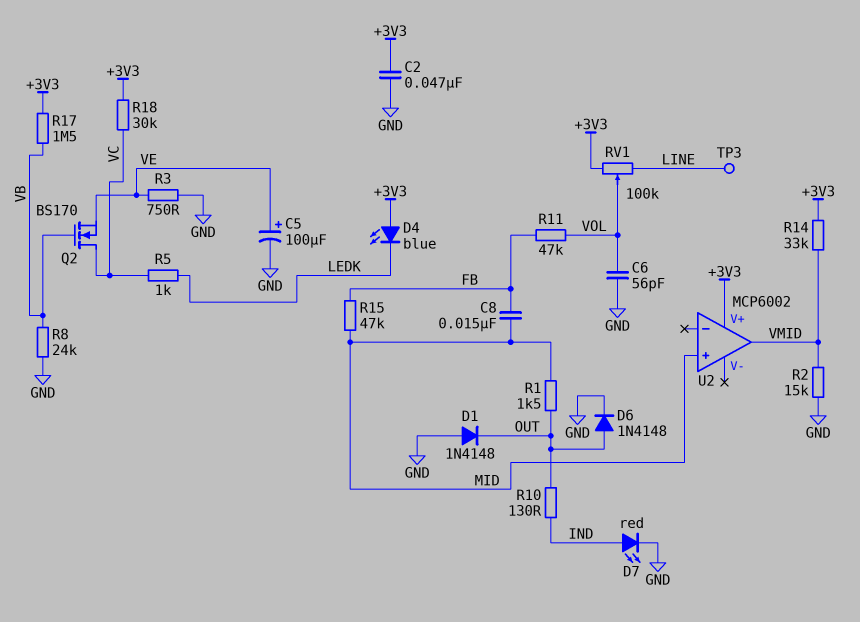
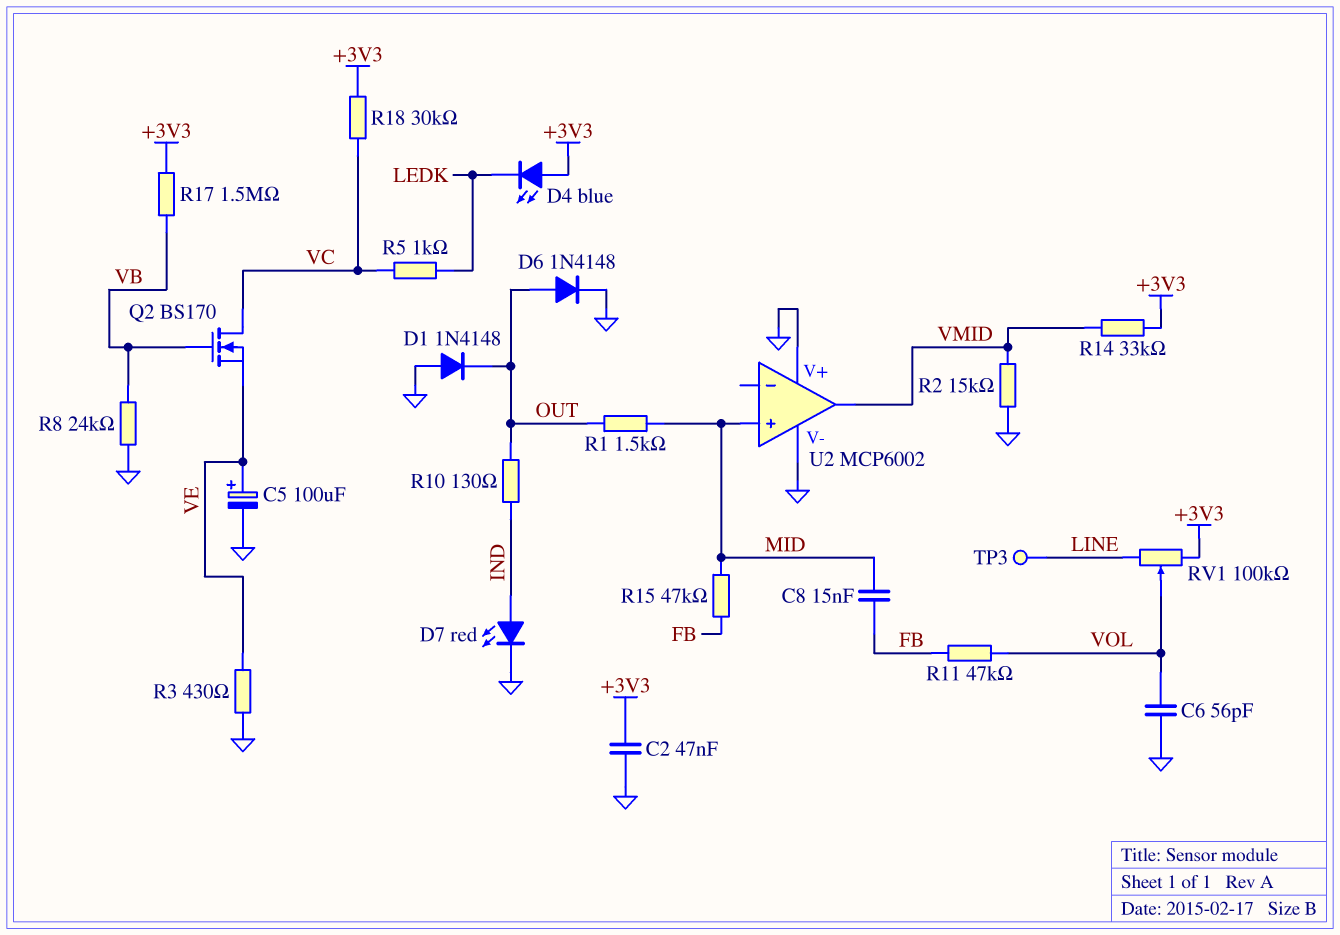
R3: 750 (GND, VE) -> 430 (GND, VE)
U2 pin V+: +3V3 -> GND
U2 pin V-: none -> GND

